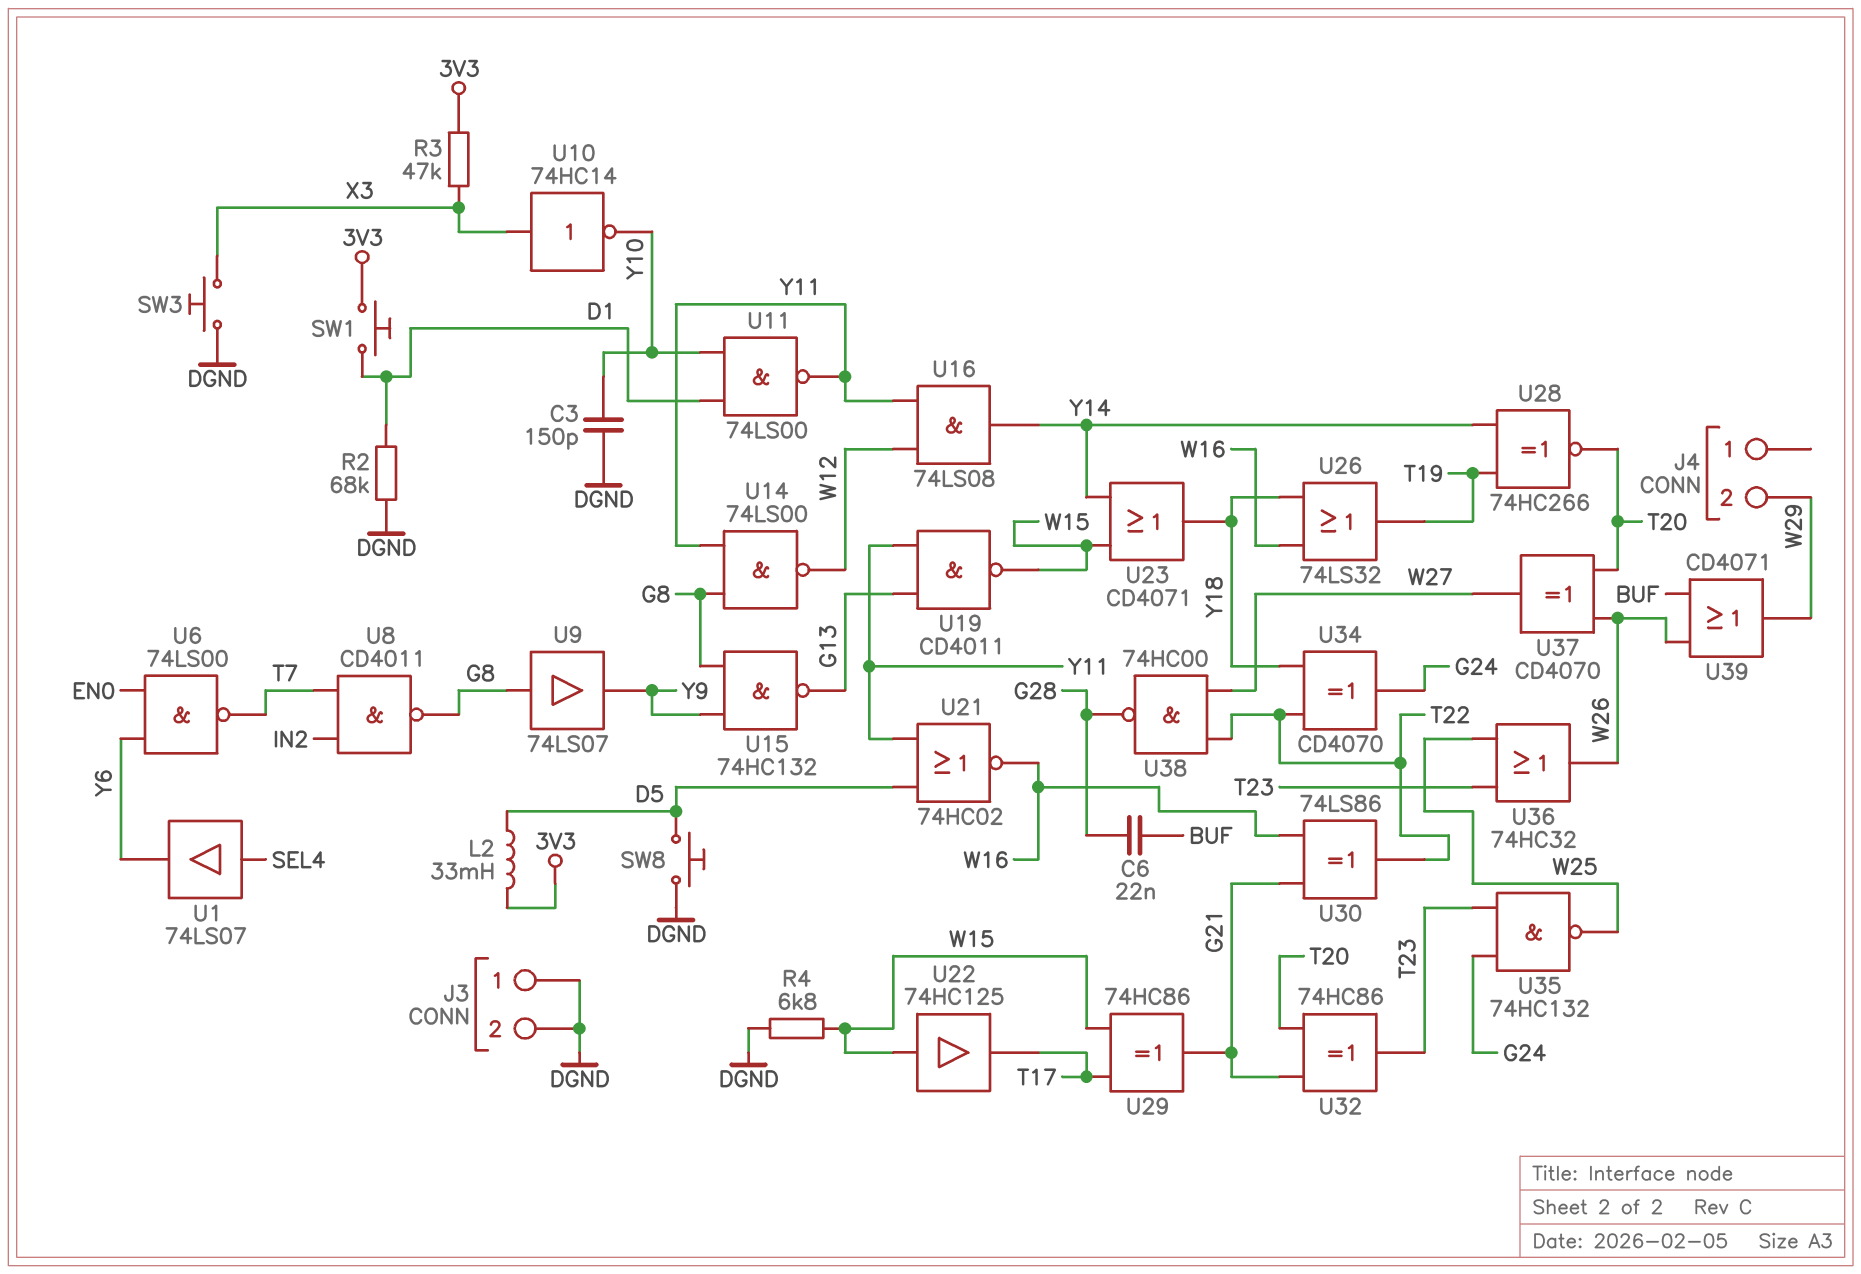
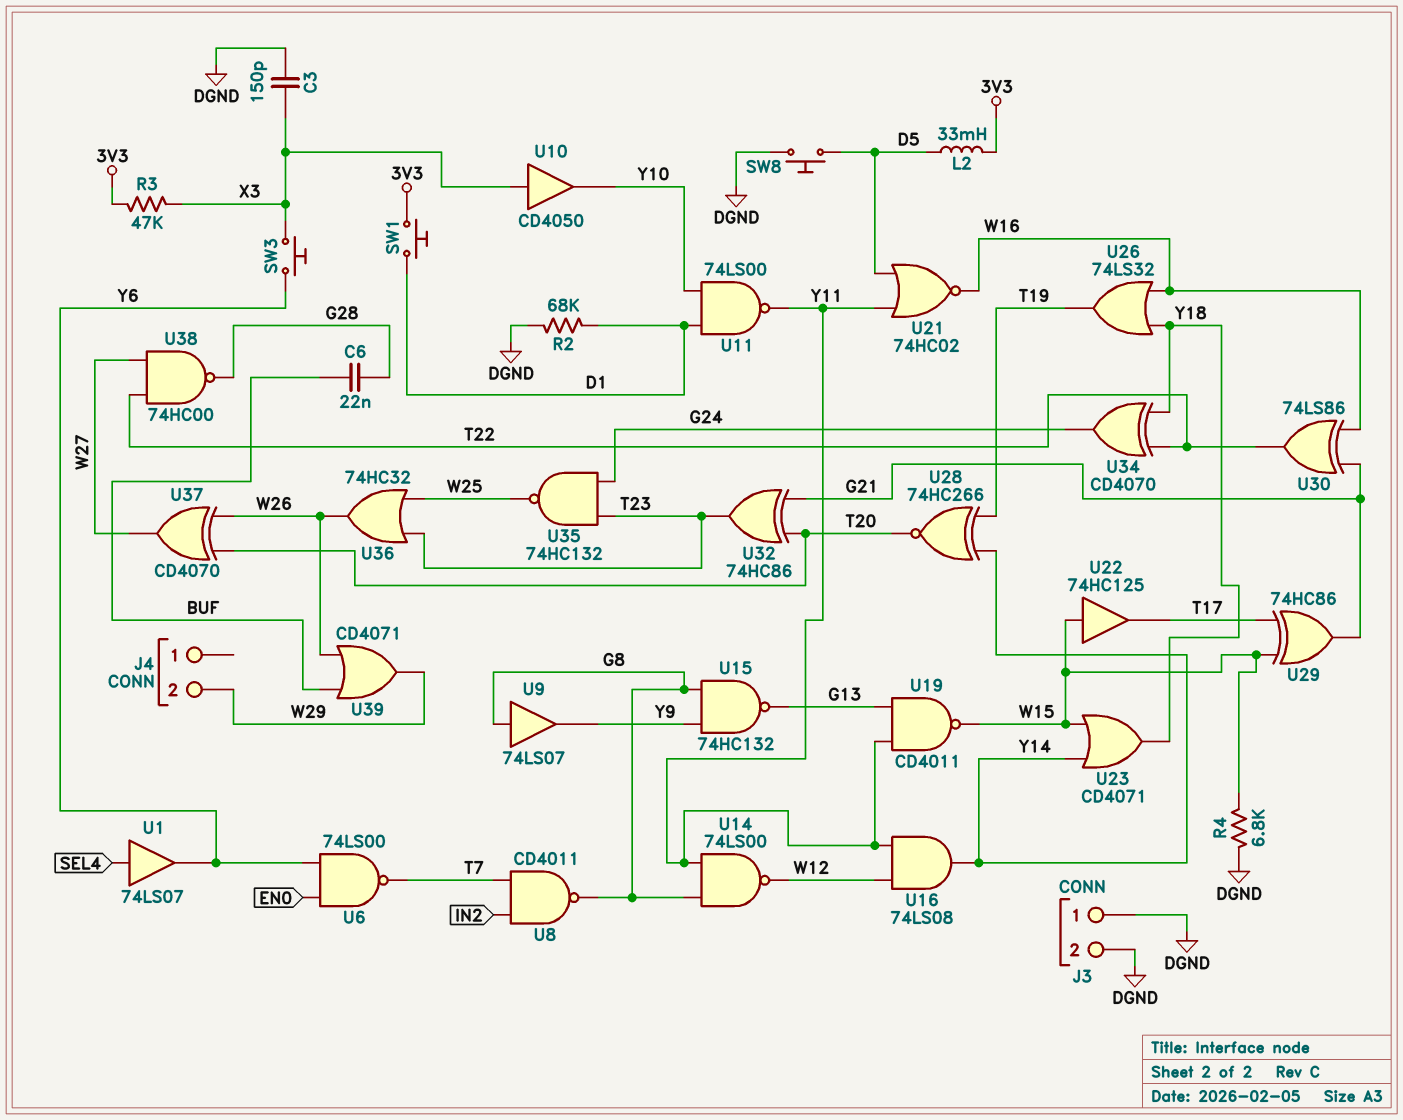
C3: 150pF (DGND, Y10) -> 150pF (DGND, X3)
SW3: button (DGND, X3) -> button (X3, Y6)
U10: NOT 74HC14 (in X3, out Y10) -> buffer CD4050 (in X3, out Y10)

